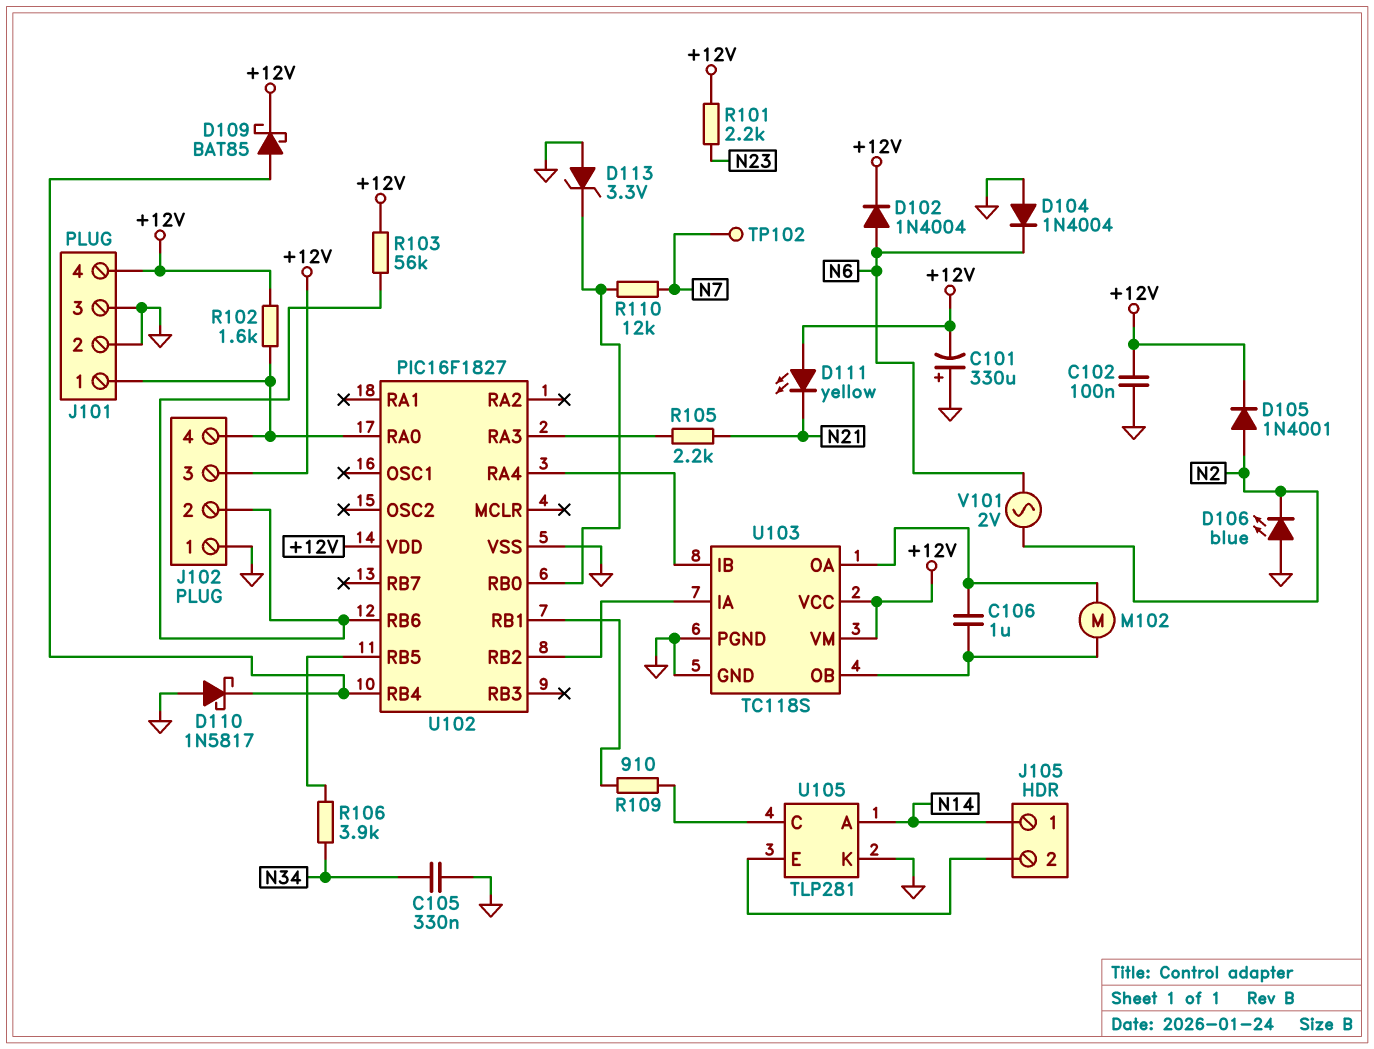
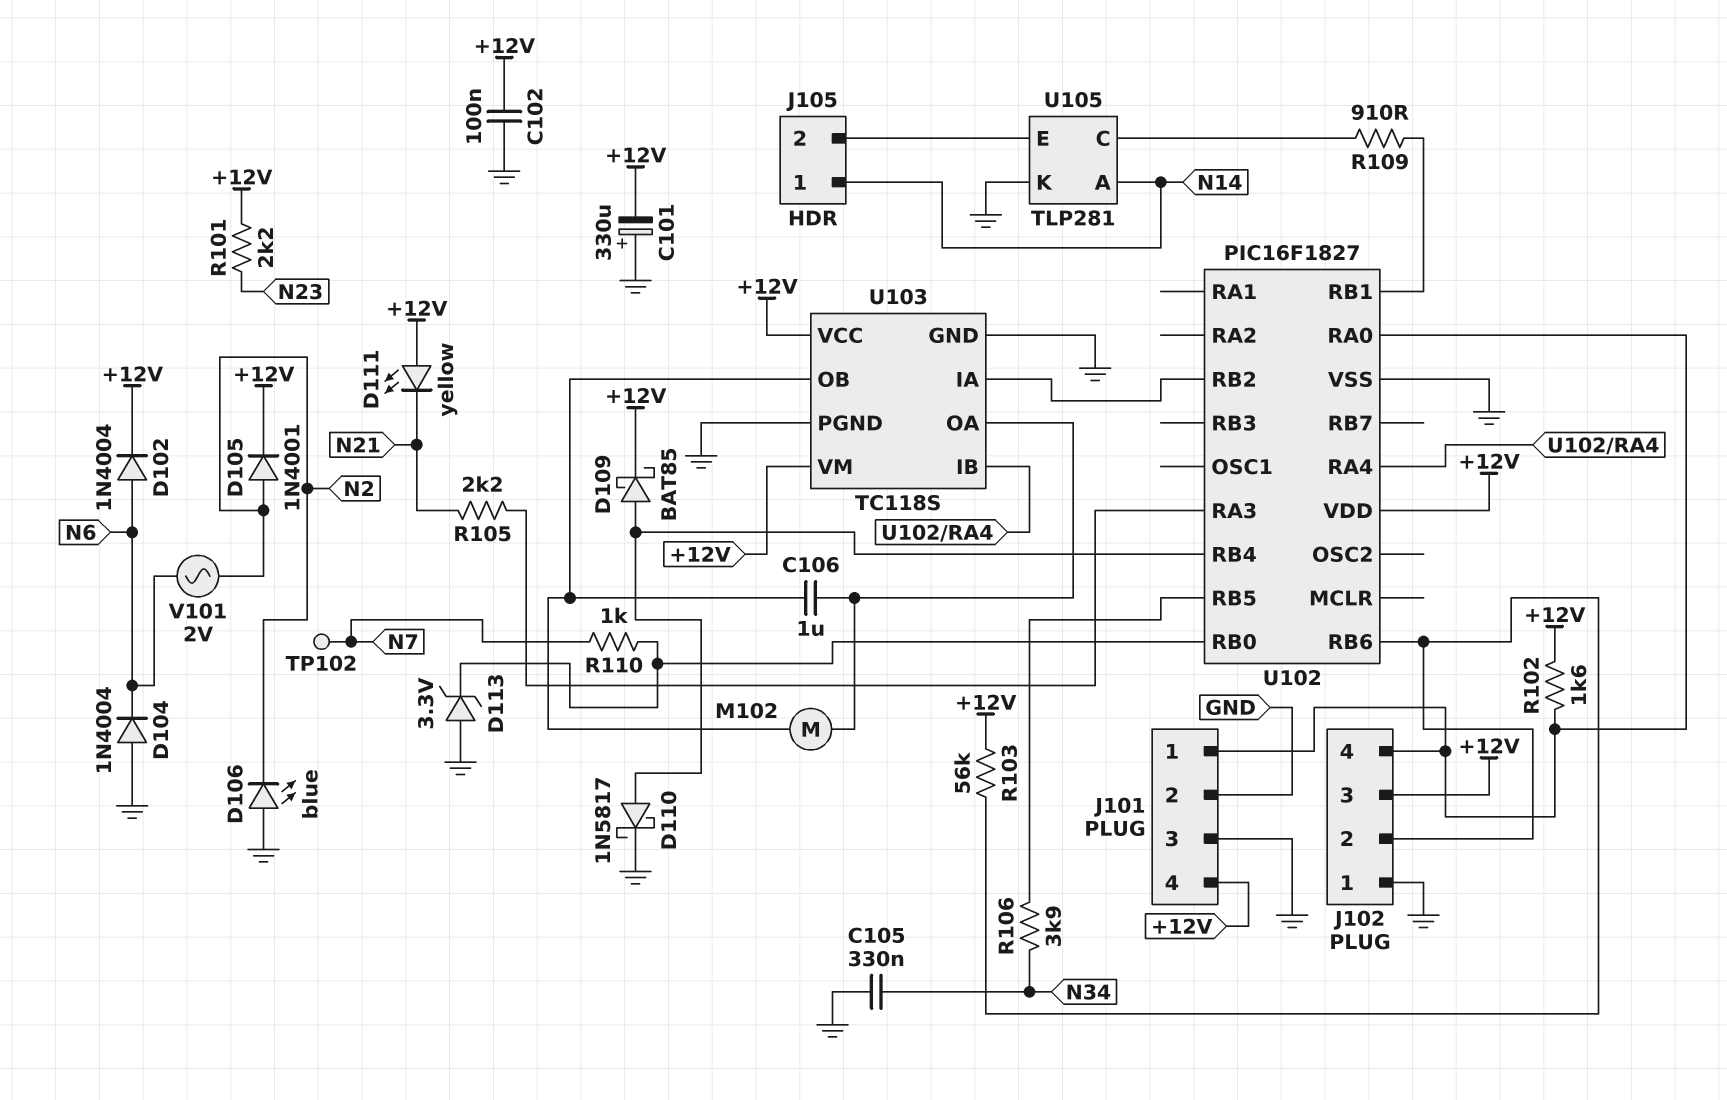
D110: schottky 1N5817 (A GND, K U102/RB4) -> schottky 1N5817 (A U102/RB4, K GND)
R110: 12k (N7, U102/RB0) -> 1k (N7, U102/RB0)

